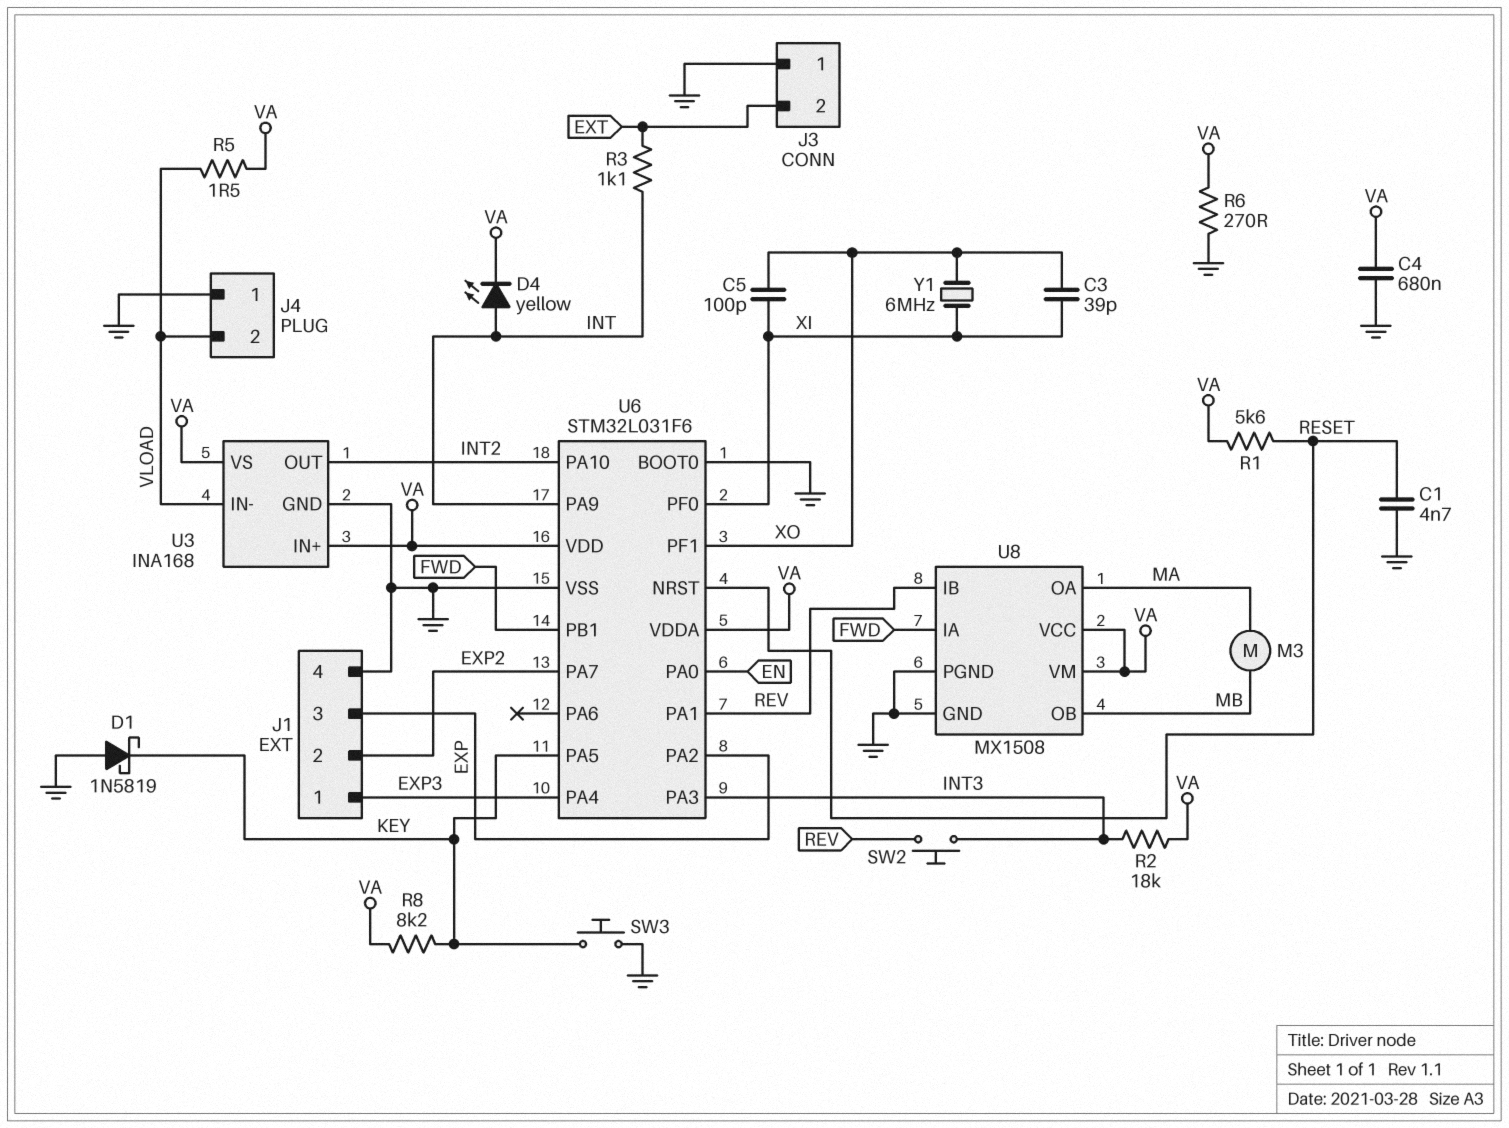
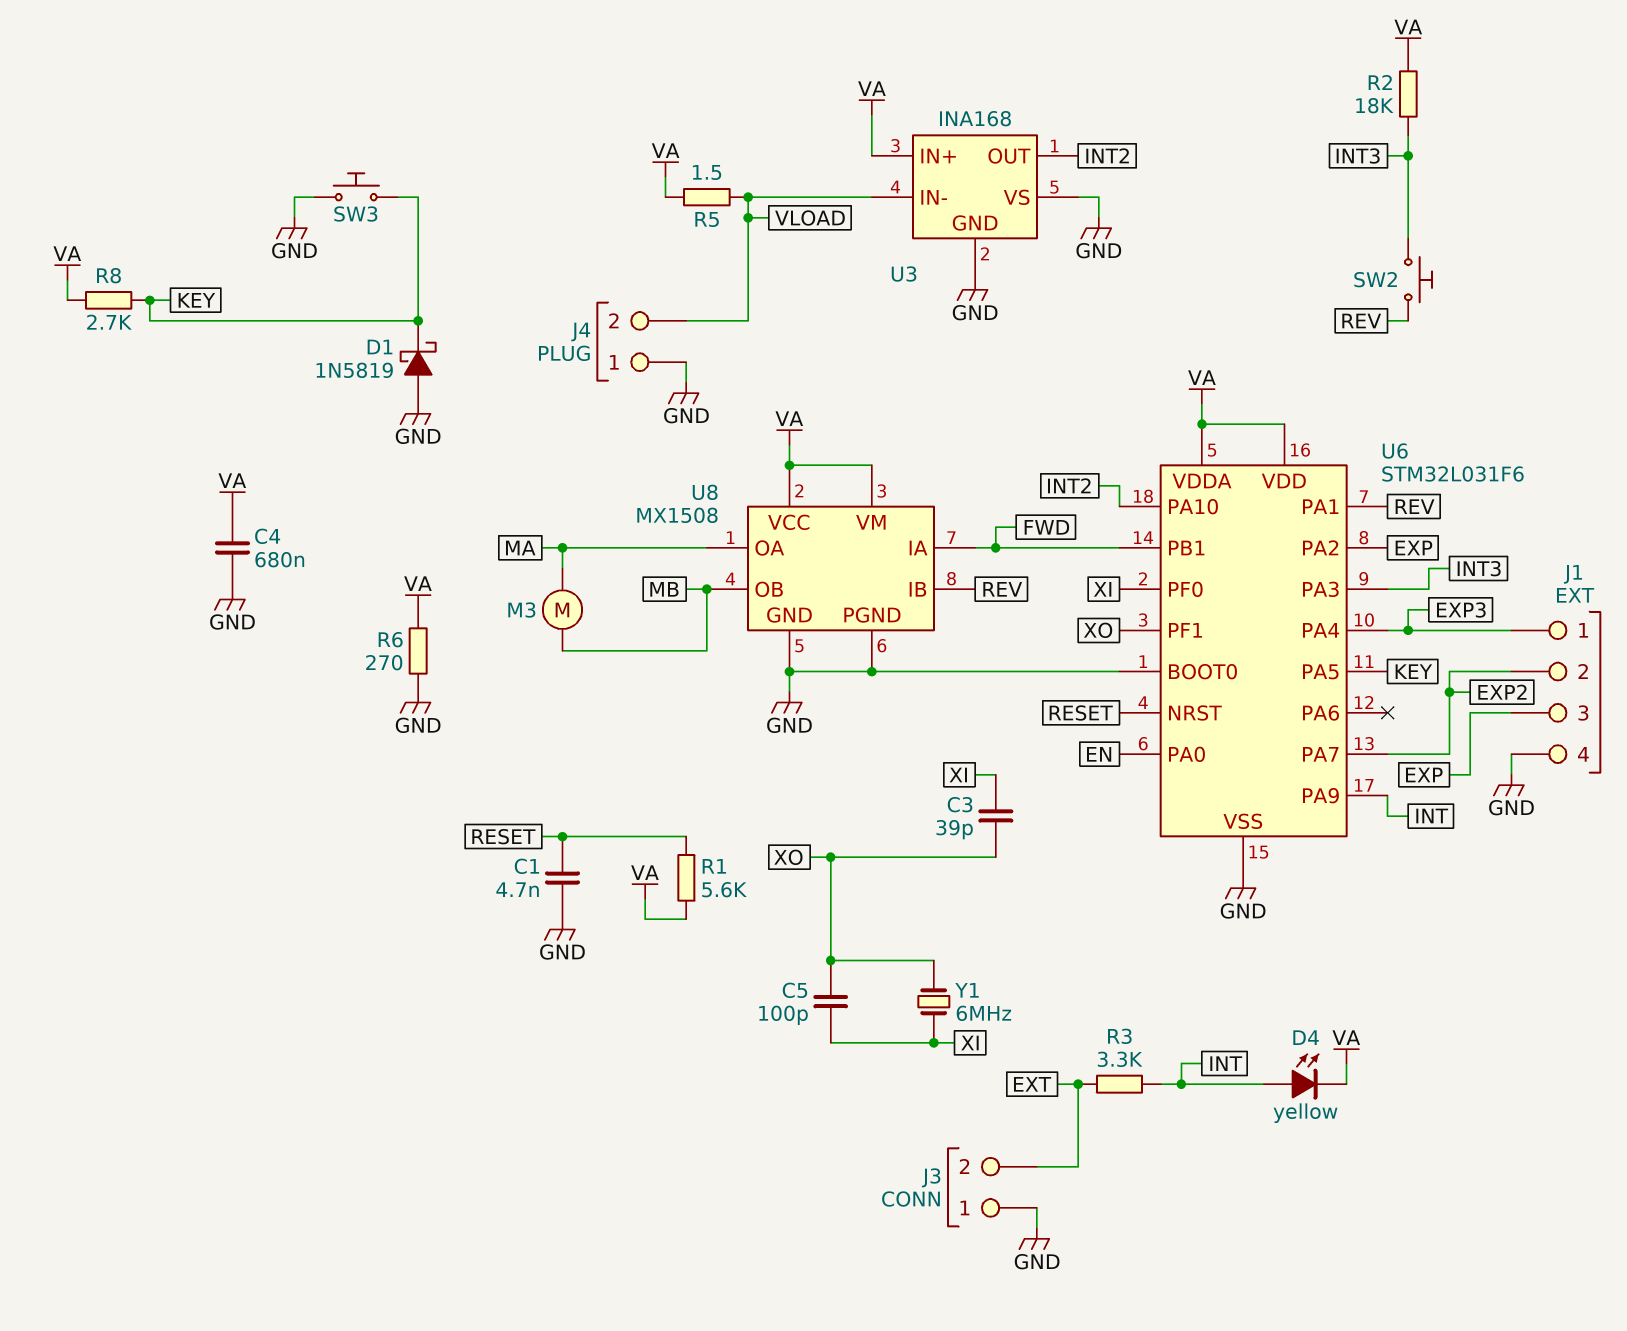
R3: 1.1k (EXT, INT) -> 3.3k (EXT, INT)
R8: 8.2k (KEY, VA) -> 2.7k (KEY, VA)
U3 pin VS: VA -> GND

